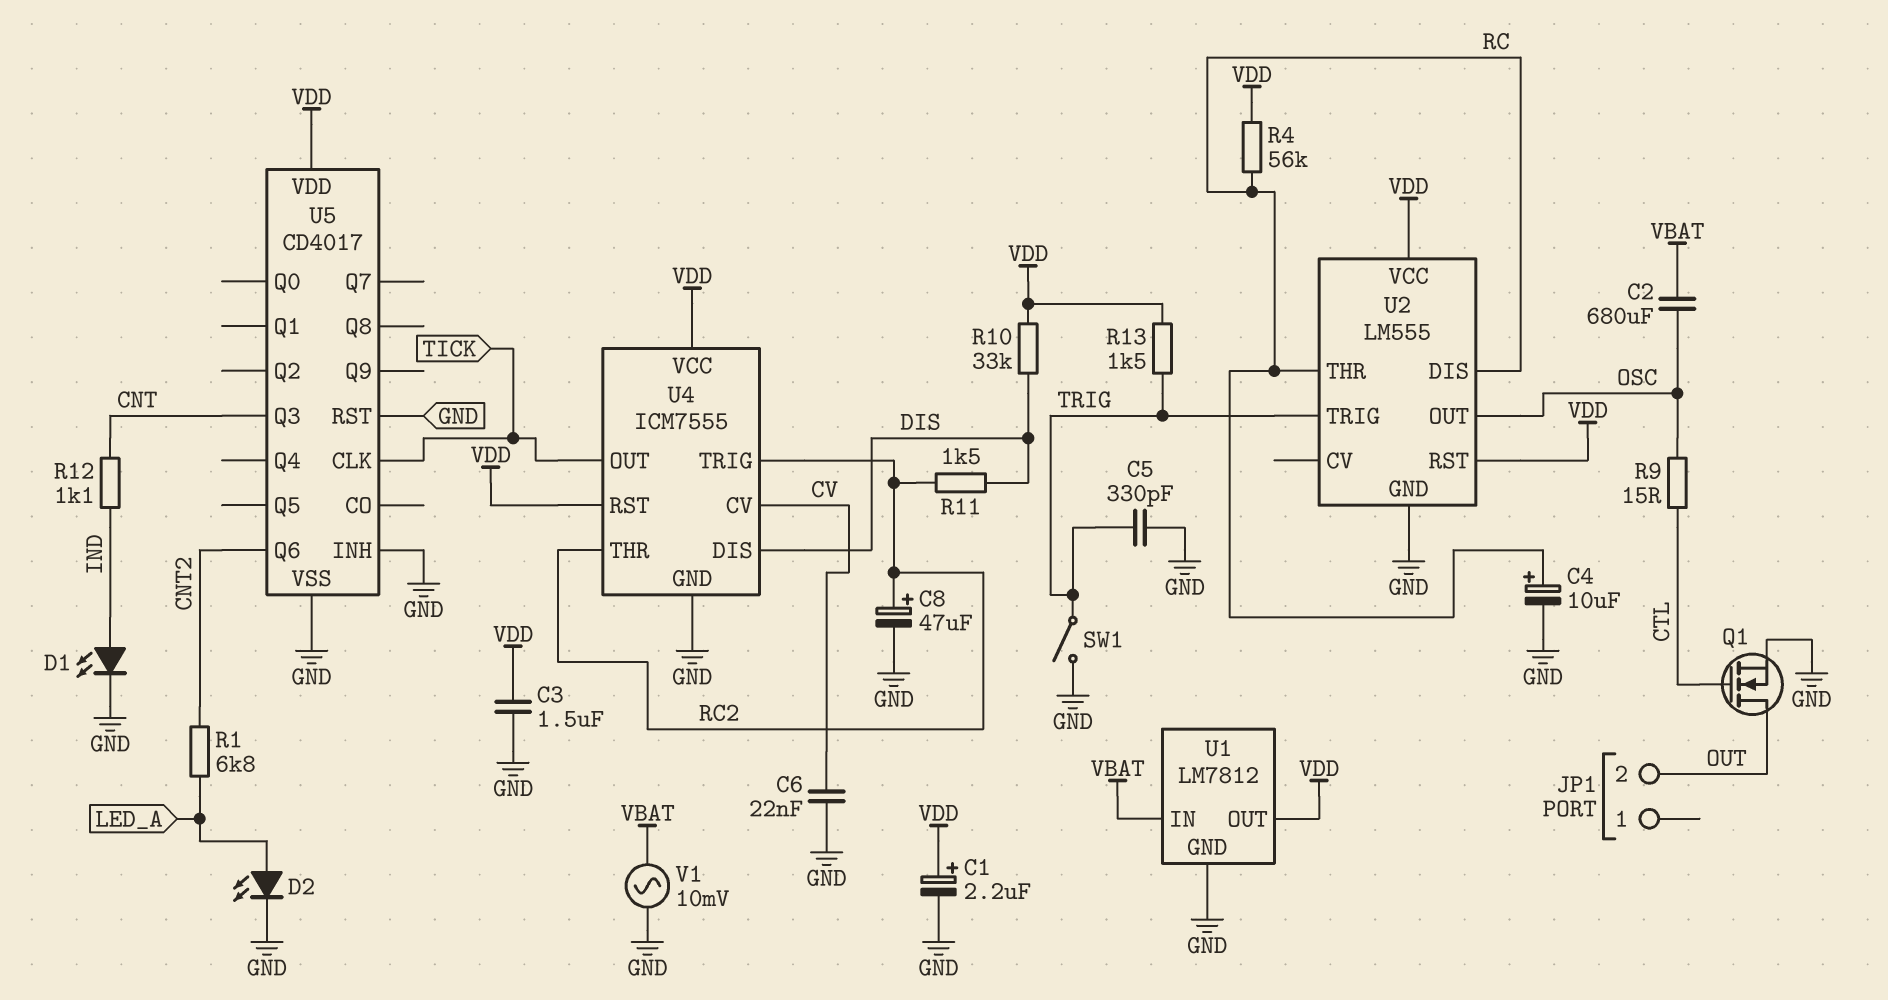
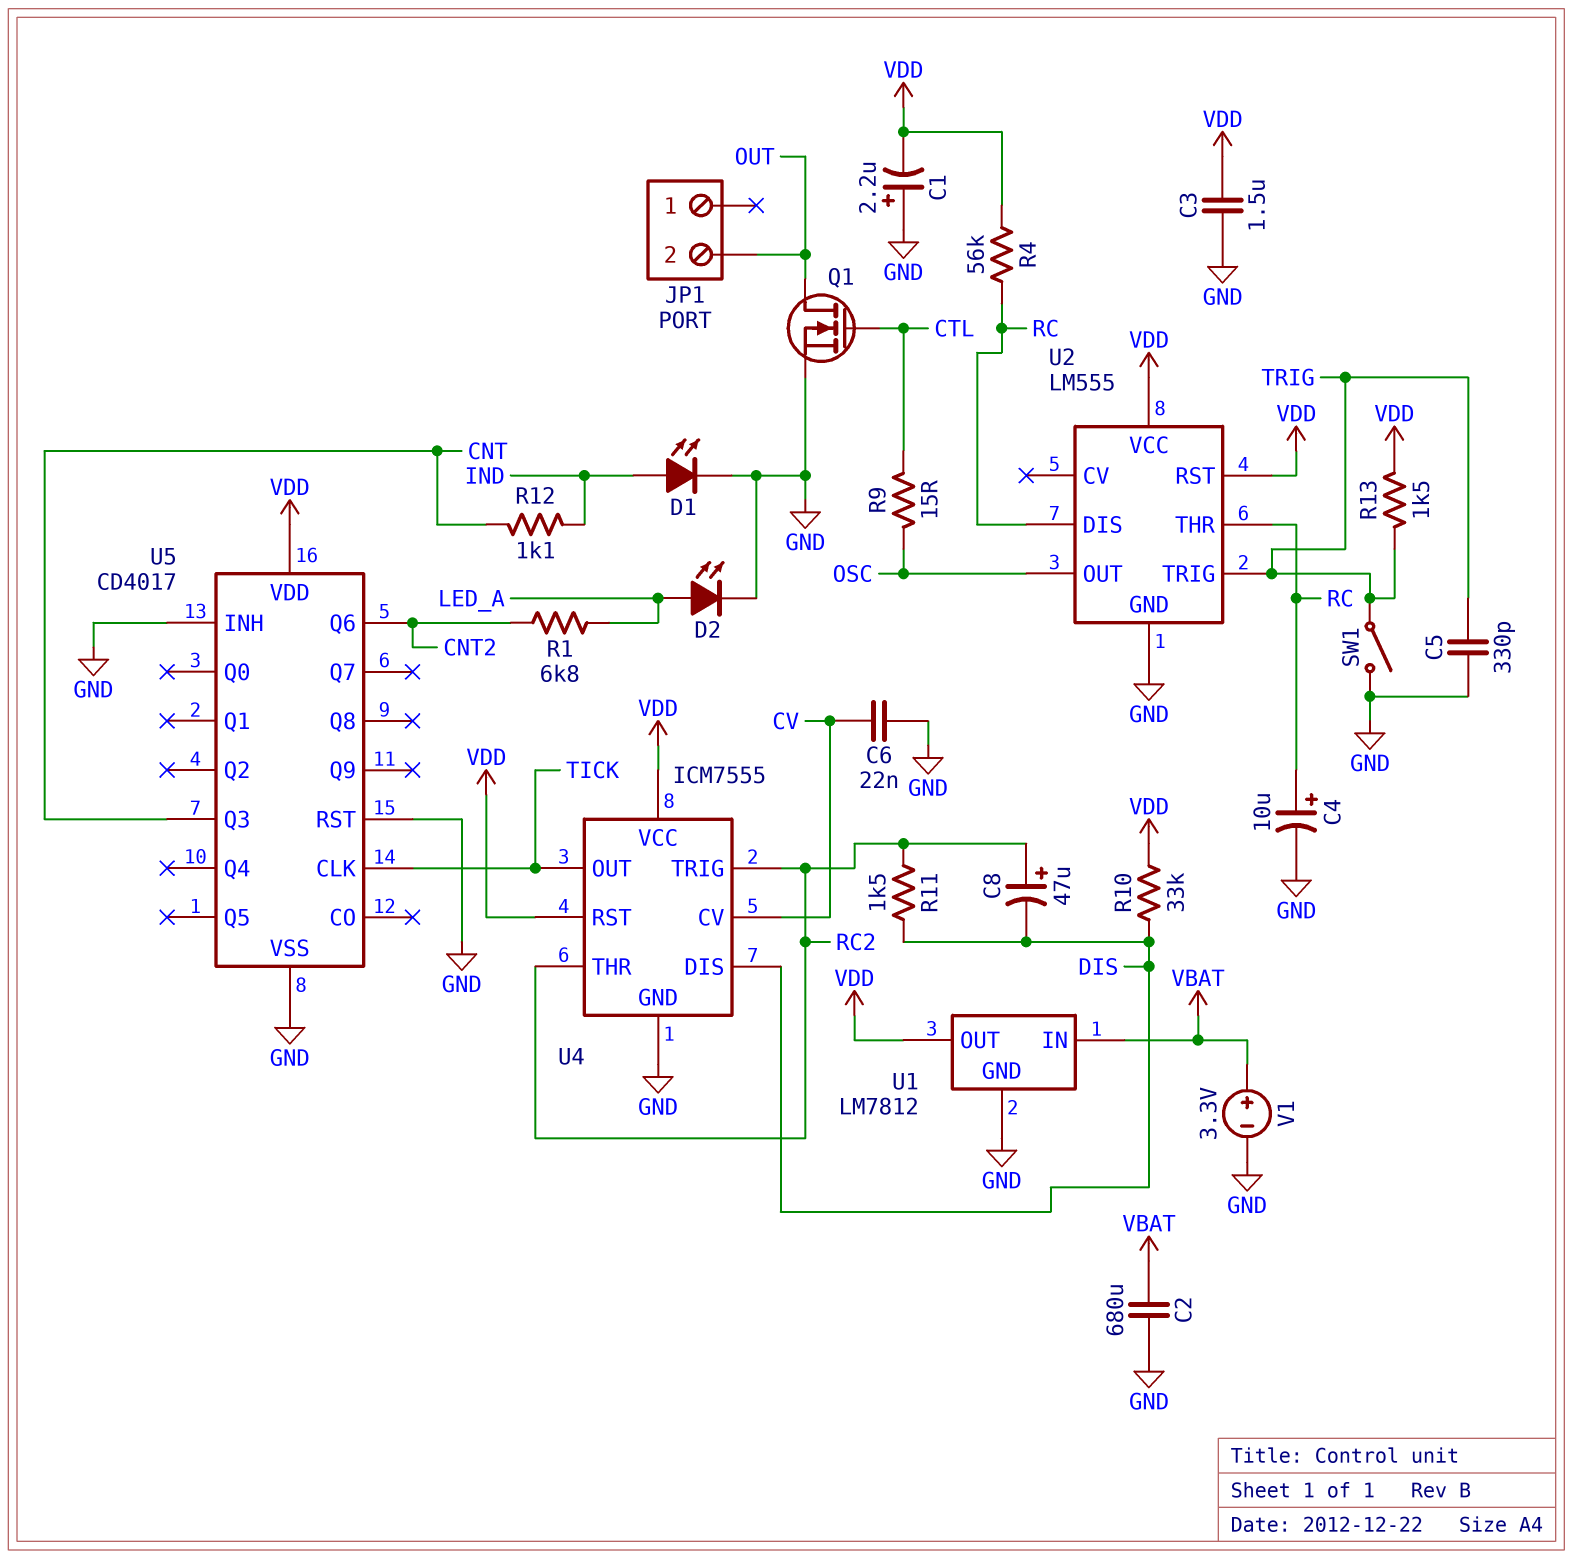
C1: 2.2uF (plus VDD, minus GND) -> 2.2uF (plus GND, minus VDD)
C2: 680uF (OSC, VBAT) -> 680uF (GND, VBAT)
C8: 47uF (plus RC2, minus GND) -> 47uF (plus RC2, minus DIS)
V1: AC 10mV (GND, VBAT) -> 3.3V (plus VBAT, minus GND)

